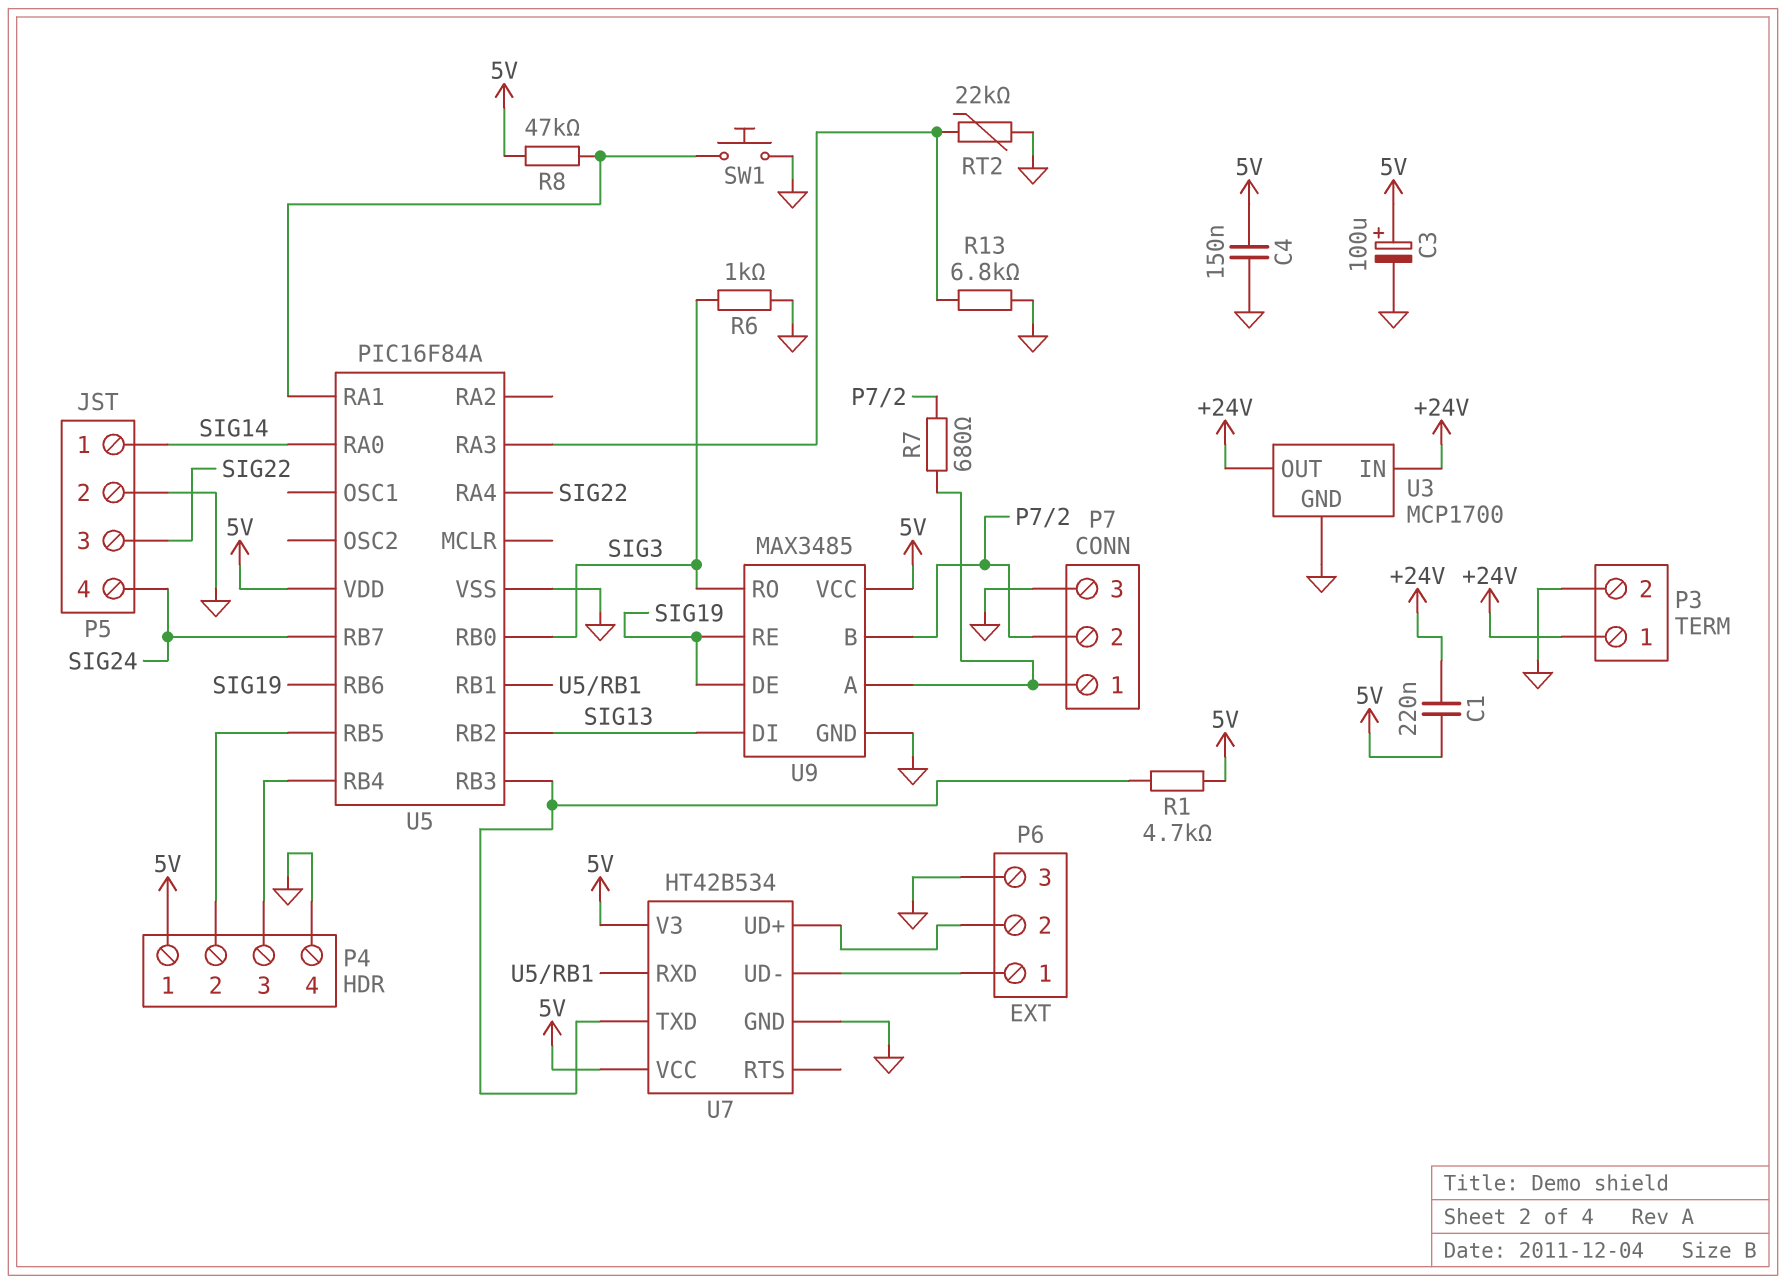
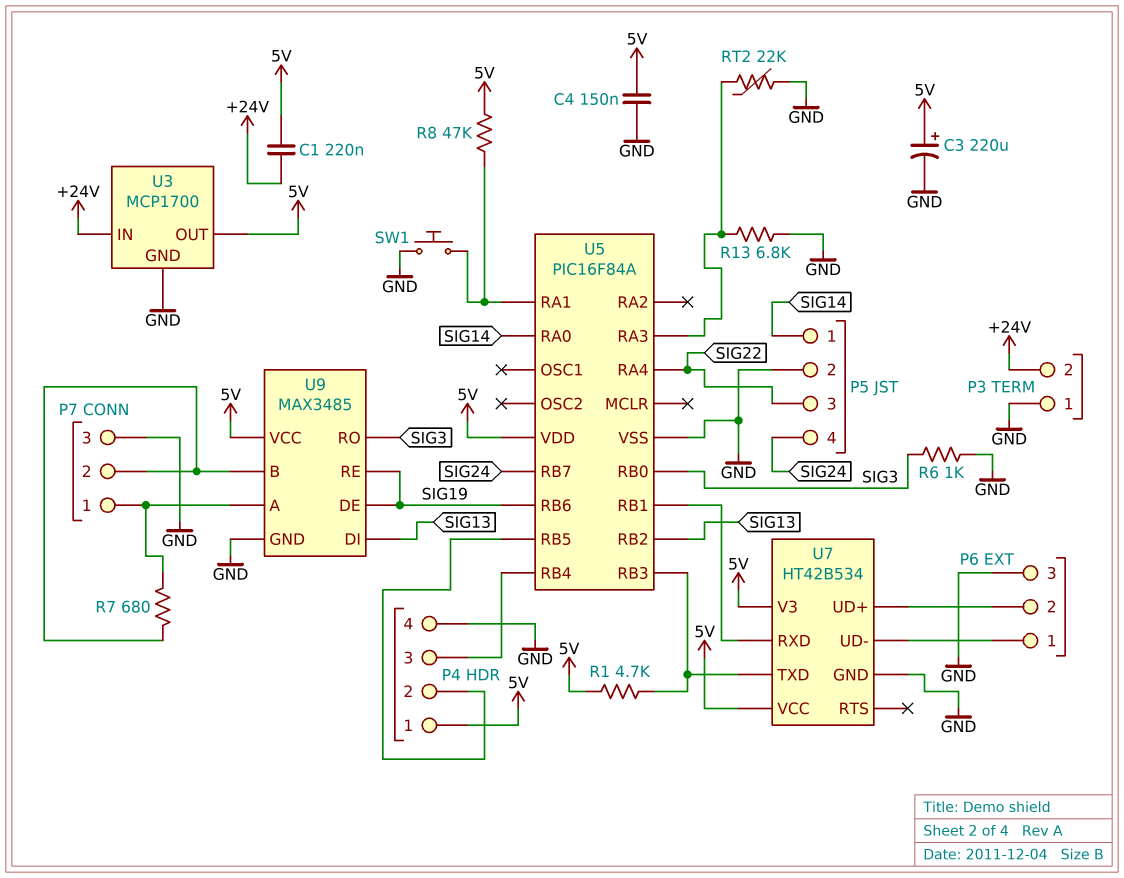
C3: 100uF (plus 5V, minus GND) -> 220uF (plus 5V, minus GND)
P3 pin 1: +24V -> GND
P3 pin 2: GND -> +24V
U3 pin OUT: +24V -> 5V

